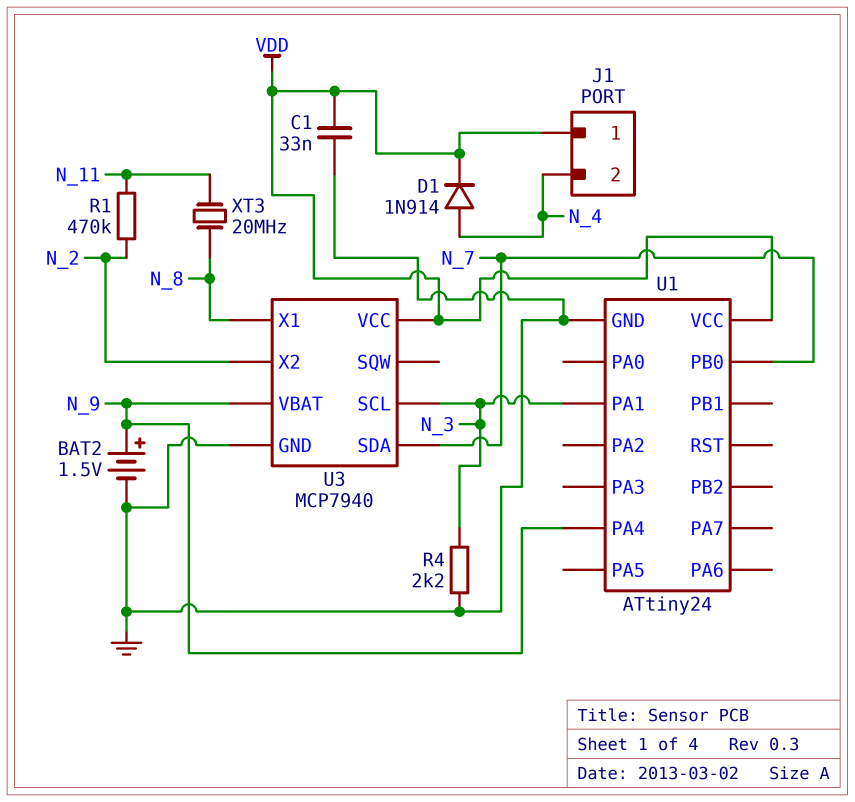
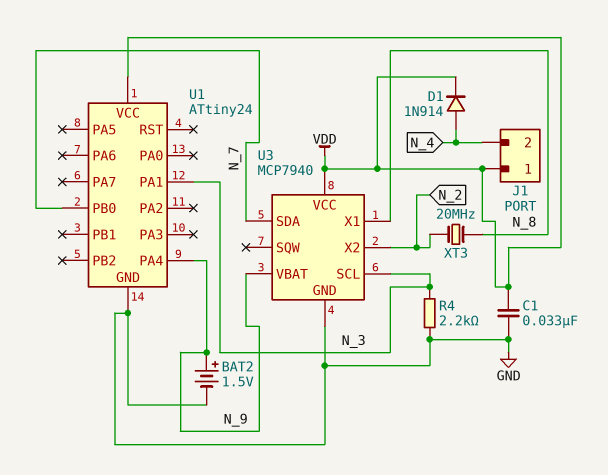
R1: 470k (N_2, N_11) -> none
XT3: 20MHz (N_8, N_11) -> 20MHz (N_2, N_8)

